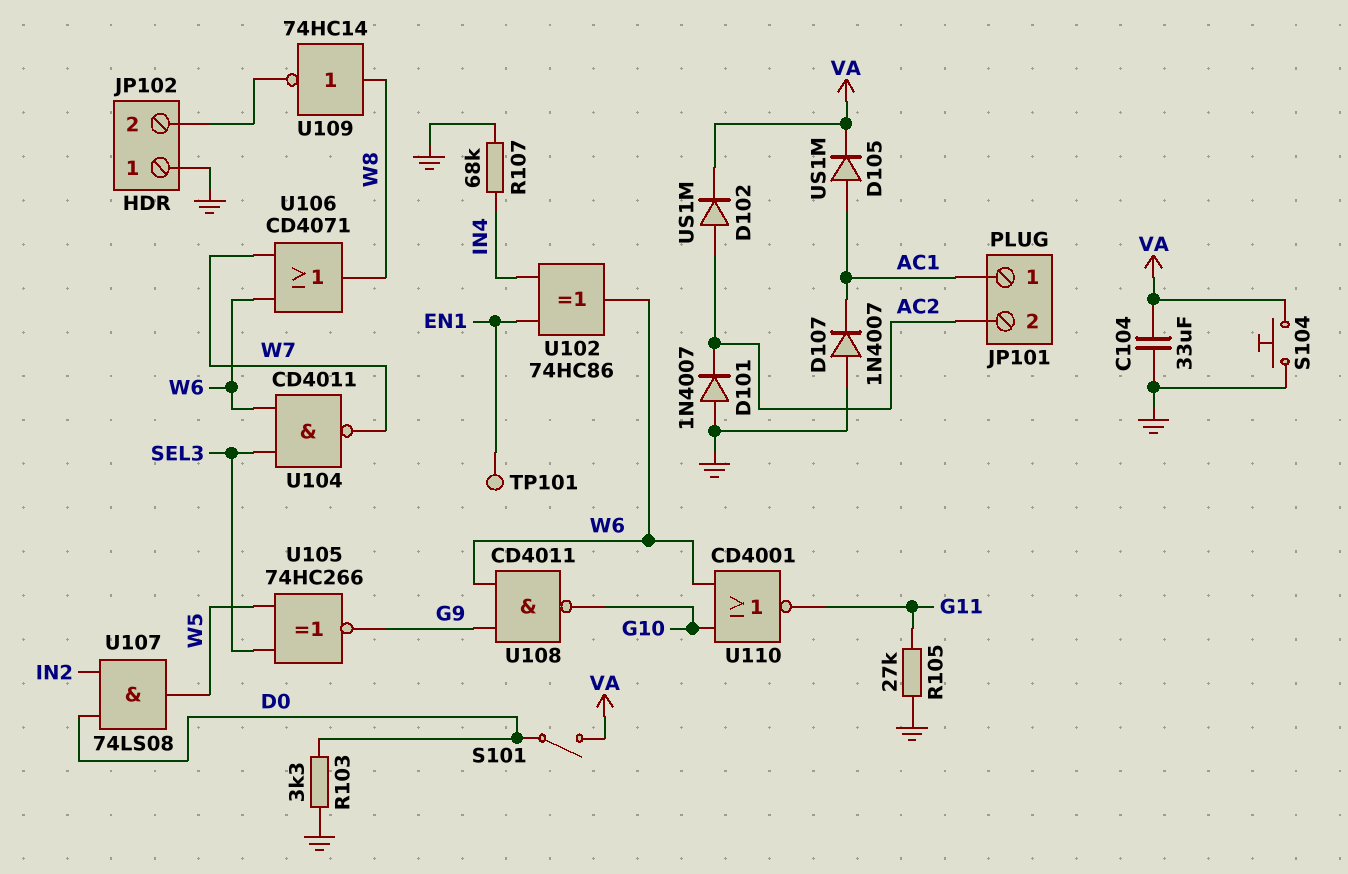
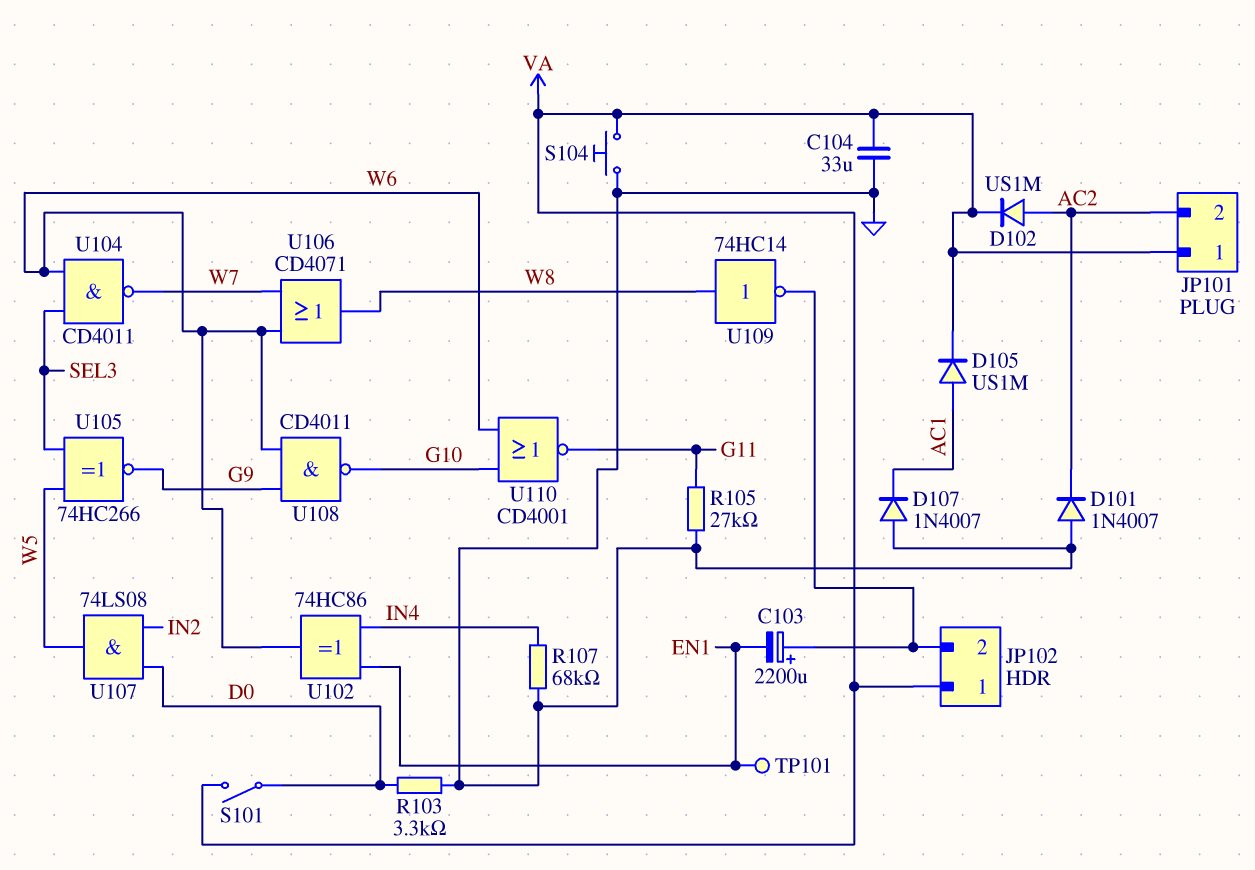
C103: none -> 2200uF (plus JP102/2, minus EN1)
JP101 pin 1: AC1 -> VA
JP102 pin 1: GND -> VA

